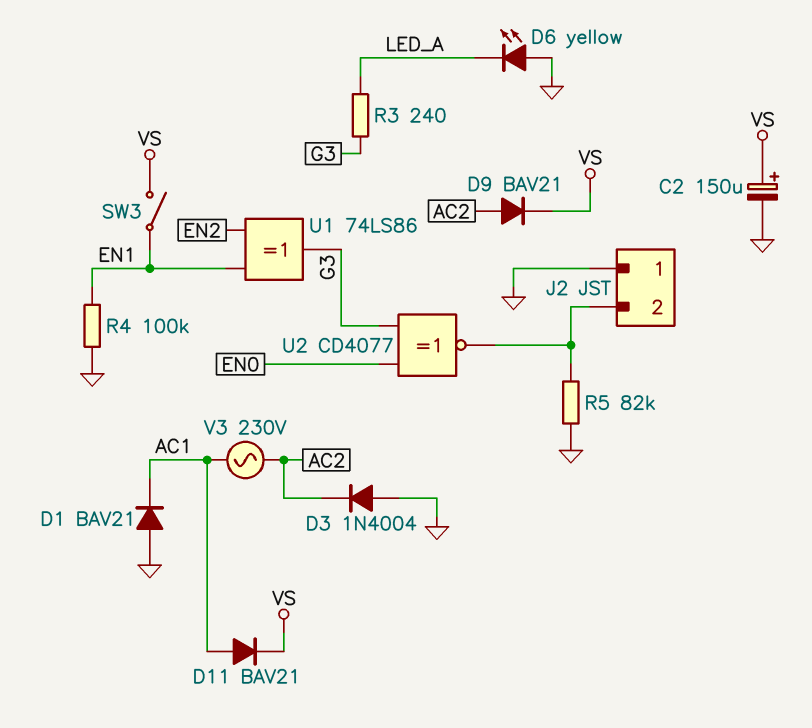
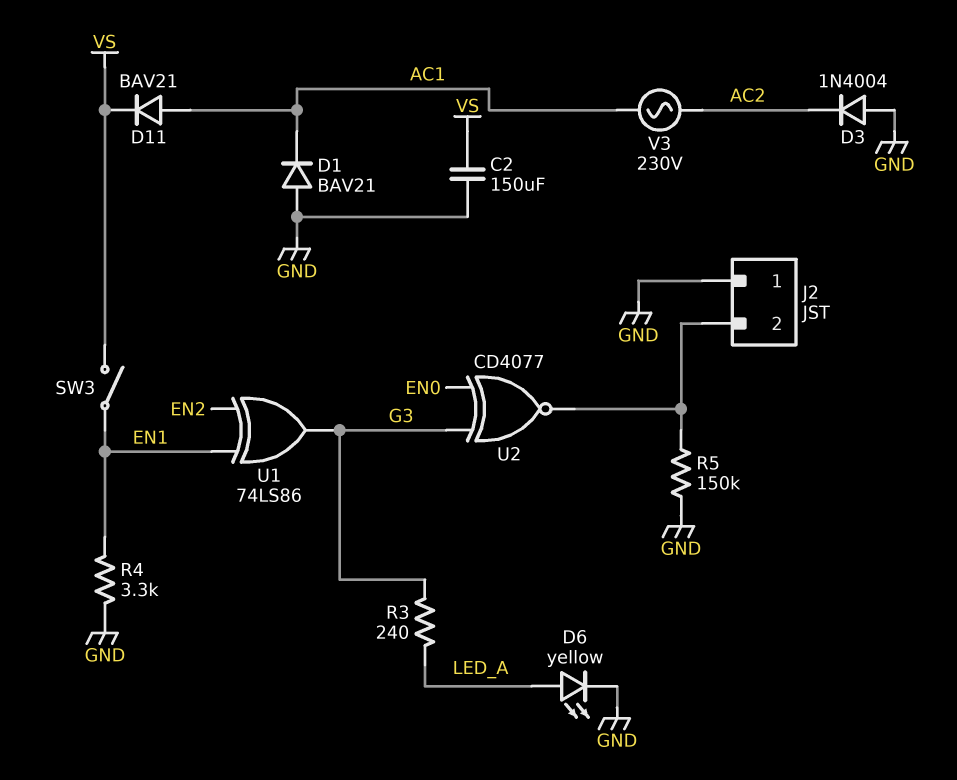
C2: 150uF (plus VS, minus GND) -> 150uF (GND, VS)
D6: LED yellow (A GND, K LED_A) -> LED yellow (A LED_A, K GND)
D9: diode BAV21 (A AC2, K VS) -> none
R4: 100k (EN1, GND) -> 3.3k (EN1, GND)
R5: 82k (GND, J2/2) -> 150k (GND, J2/2)

